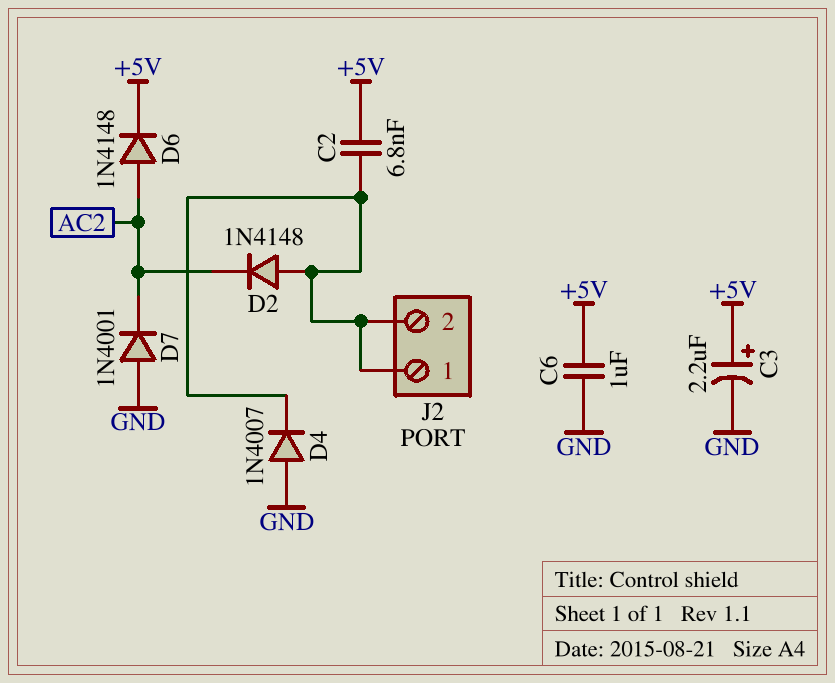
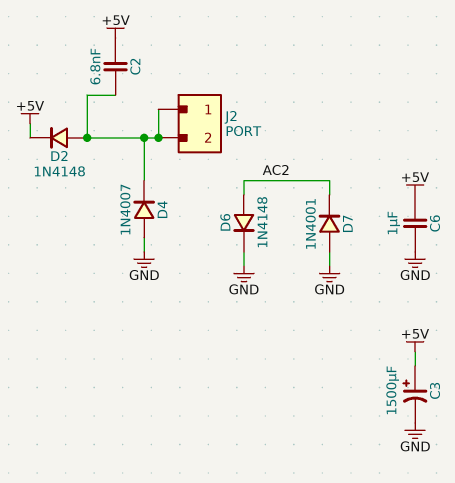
C3: 2.2uF (plus +5V, minus GND) -> 1500uF (plus +5V, minus GND)
D2: diode 1N4148 (A J2/1, K AC2) -> diode 1N4148 (A J2/1, K +5V)
D6: diode 1N4148 (A AC2, K +5V) -> diode 1N4148 (A AC2, K GND)

